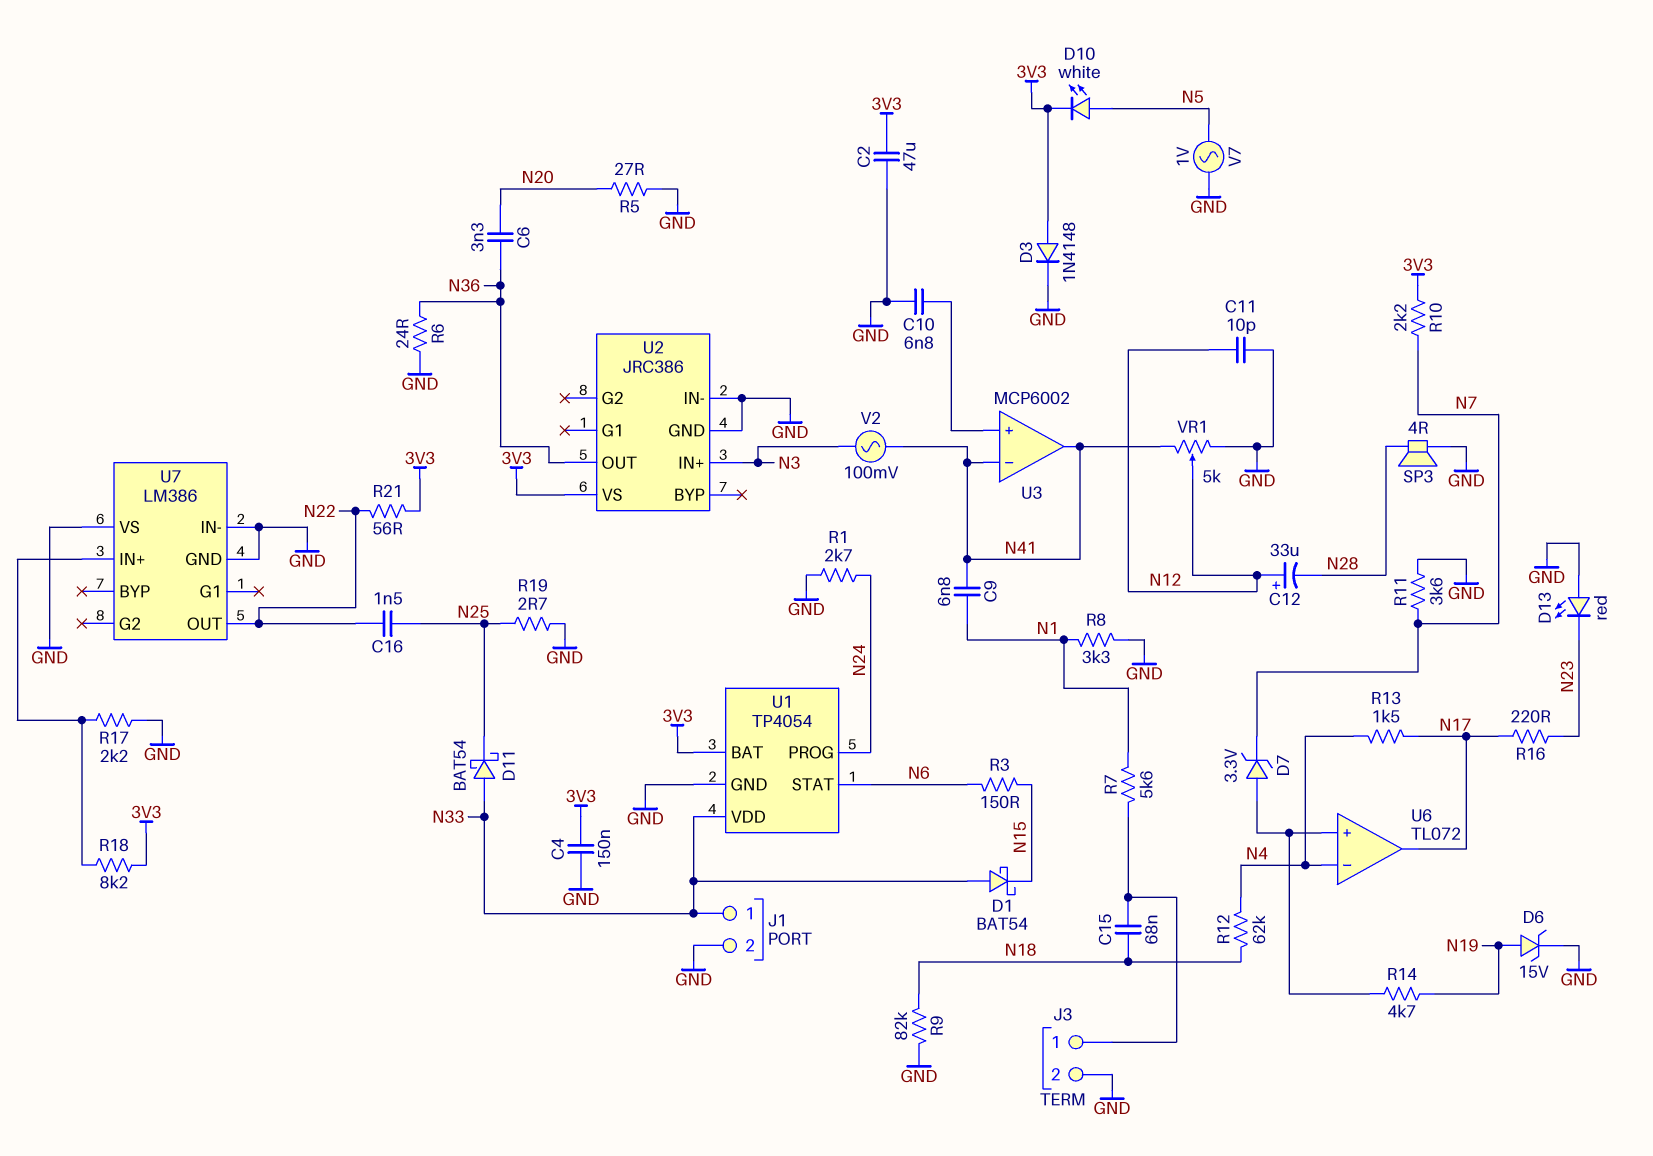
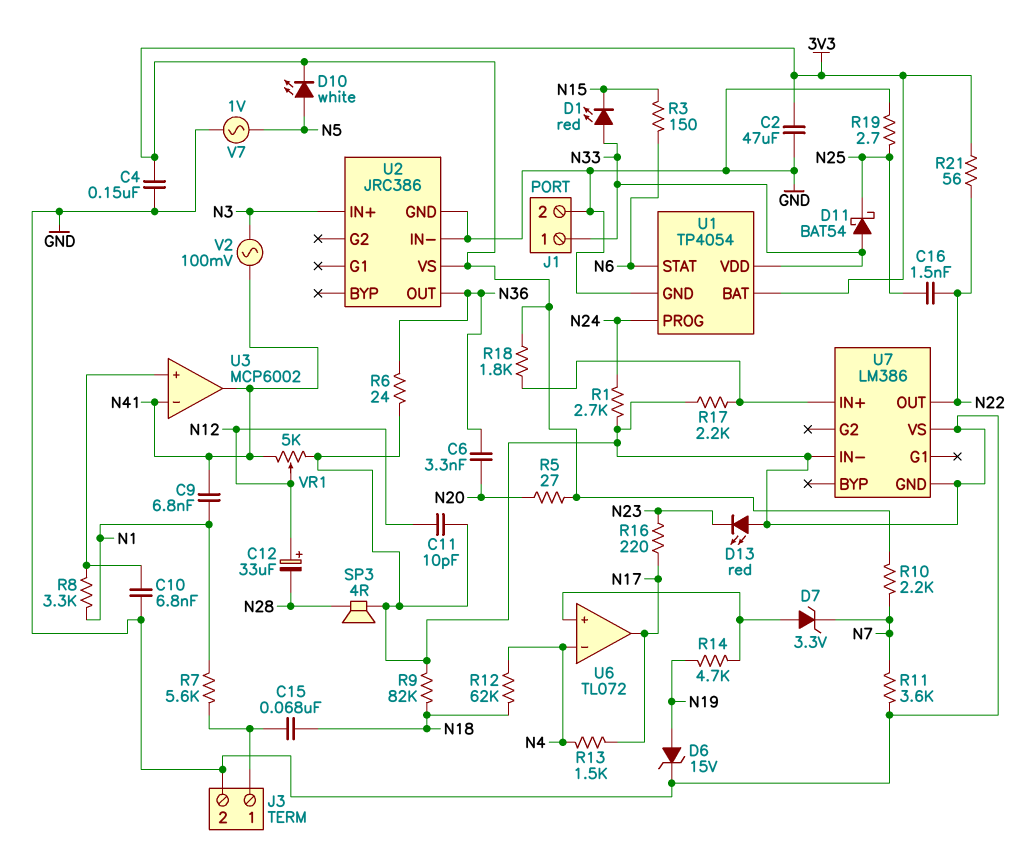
D1: schottky BAT54 (A N33, K N15) -> LED red (A N33, K N15)
D3: diode 1N4148 (A 3V3, K GND) -> none
R5: 27 (GND, N20) -> 27 (3V3, N20)
R8: 3.3k (GND, N1) -> 3.3k (N1, U3/in+)
R18: 8.2k (3V3, U7/IN+) -> 1.8k (3V3, U7/IN+)

